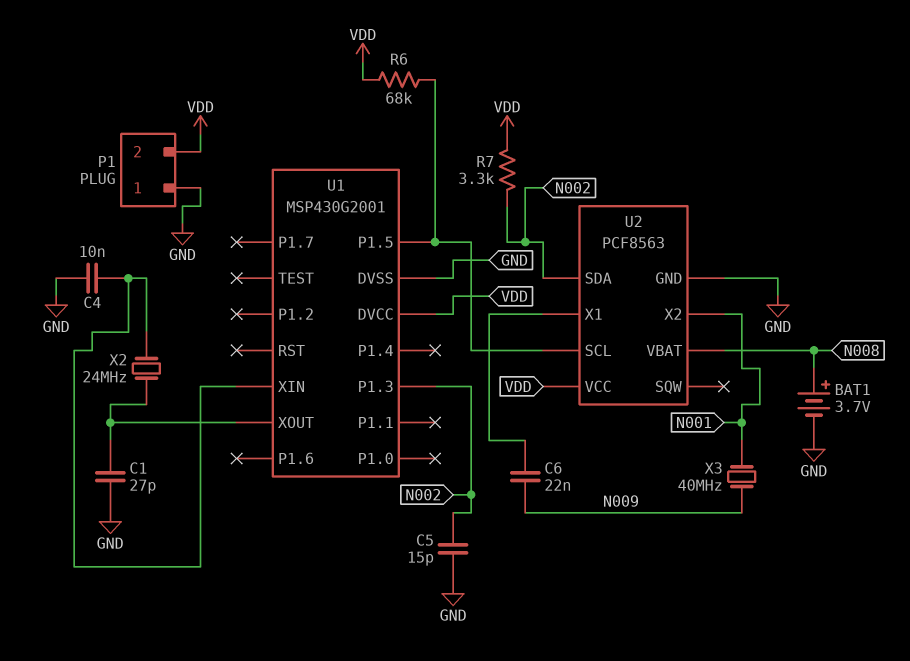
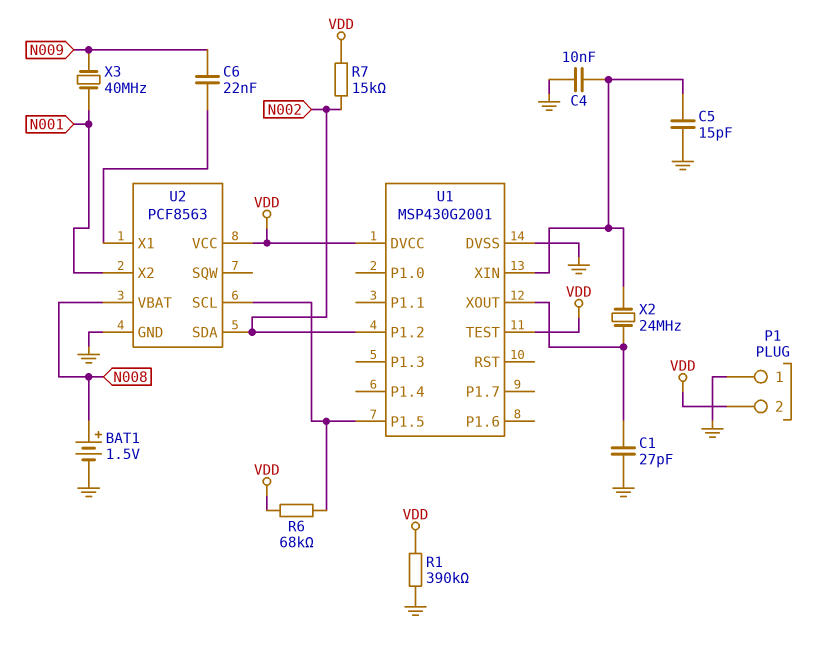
BAT1: 3.7V (plus N008, minus GND) -> 1.5V (plus N008, minus GND)
C5: 15pF (GND, N002) -> 15pF (GND, U1/XIN)
R1: none -> 390k (GND, VDD)
R7: 3.3k (N002, VDD) -> 15k (N002, VDD)
U1 pin P1.2: none -> N002
U1 pin P1.3: N002 -> none
U1 pin TEST: none -> VDD

